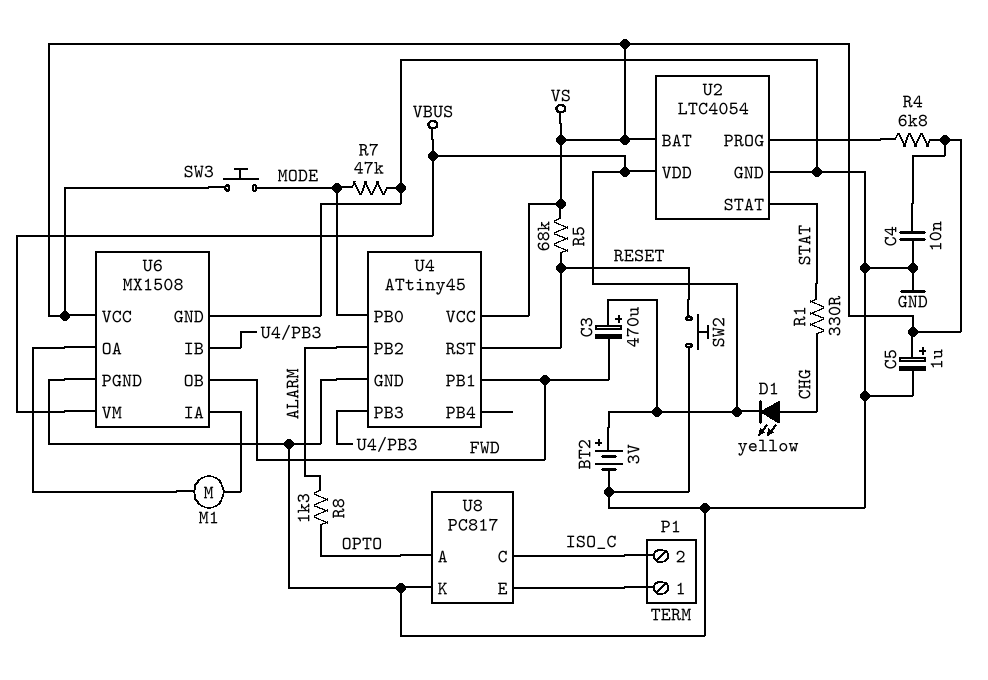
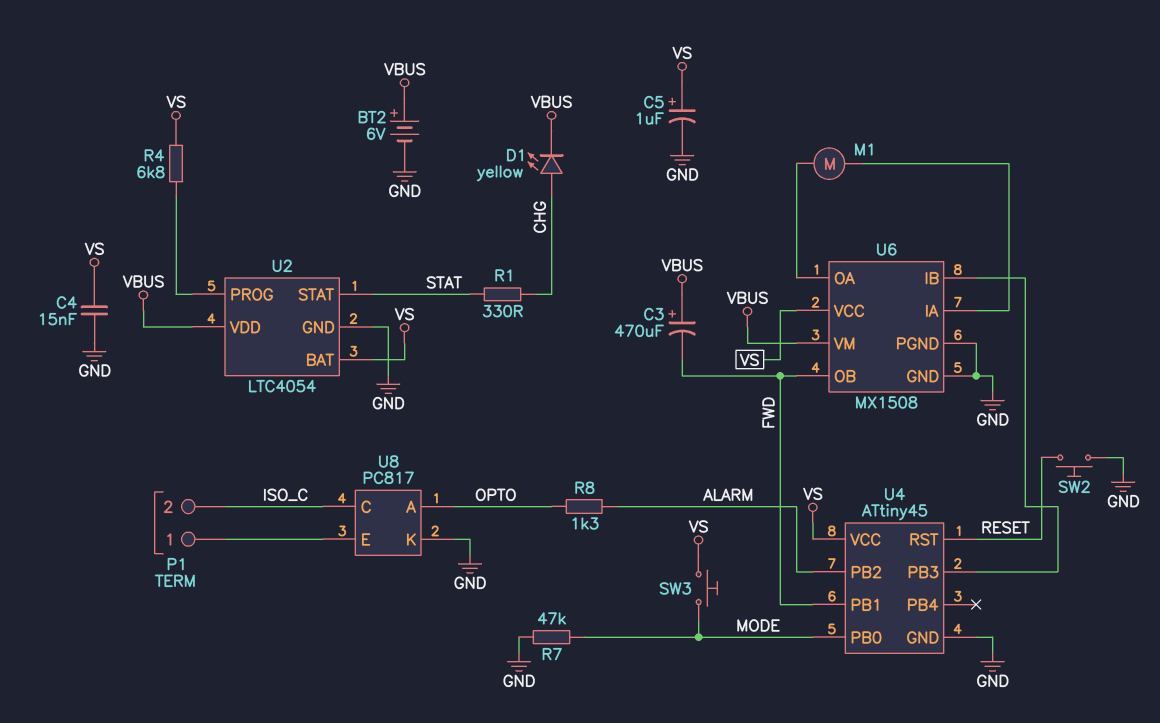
BT2: 3V (plus VBUS, minus GND) -> 6V (plus VBUS, minus GND)
C4: 10nF (GND, VS) -> 15nF (GND, VS)
R5: 68k (RESET, VS) -> none

